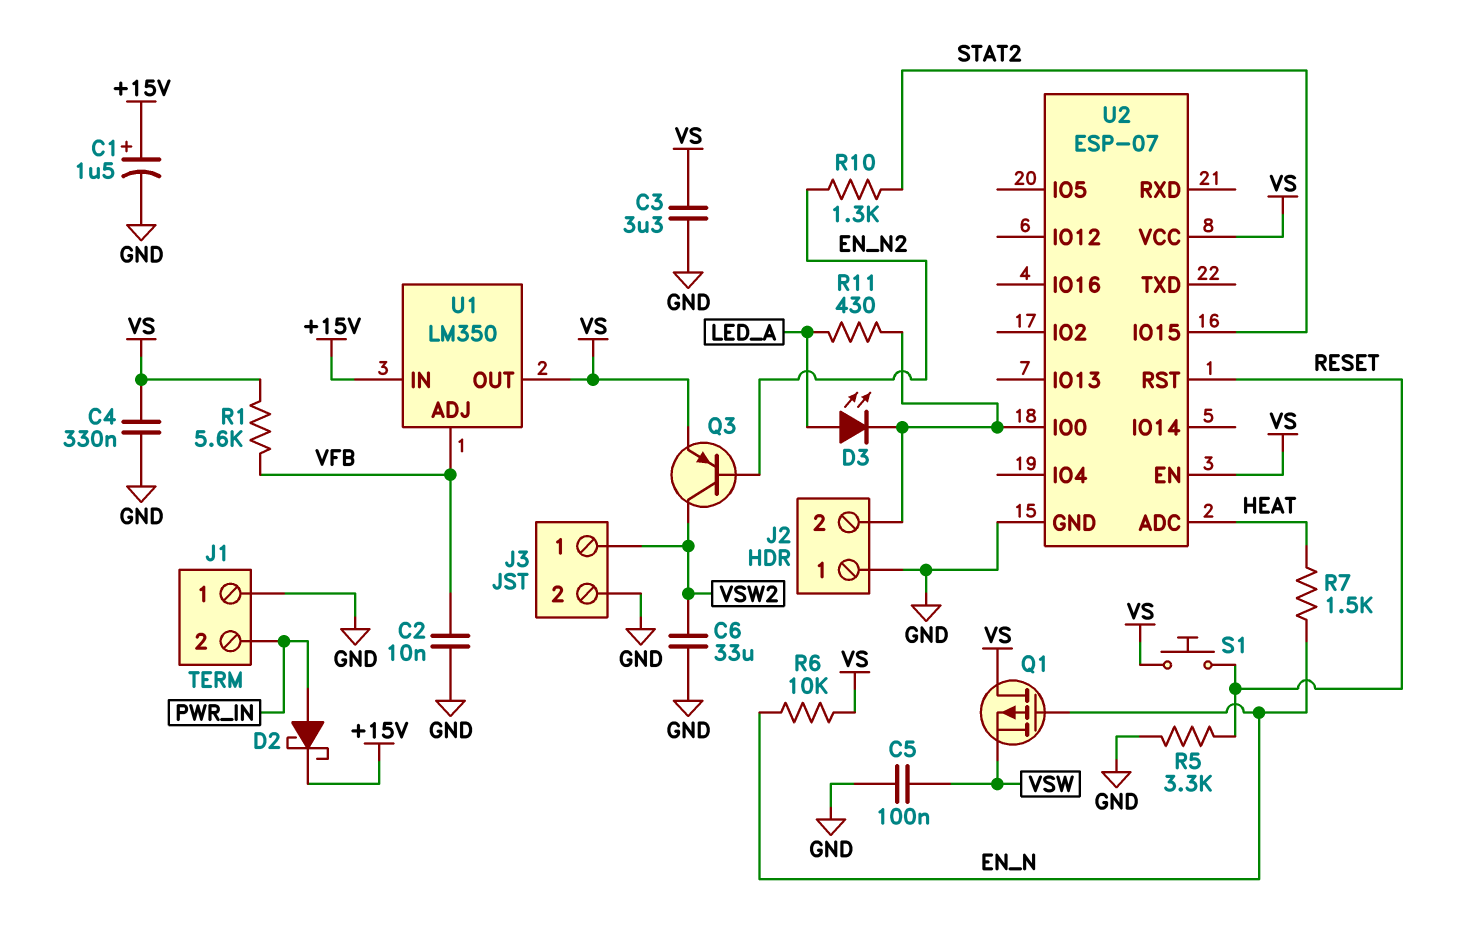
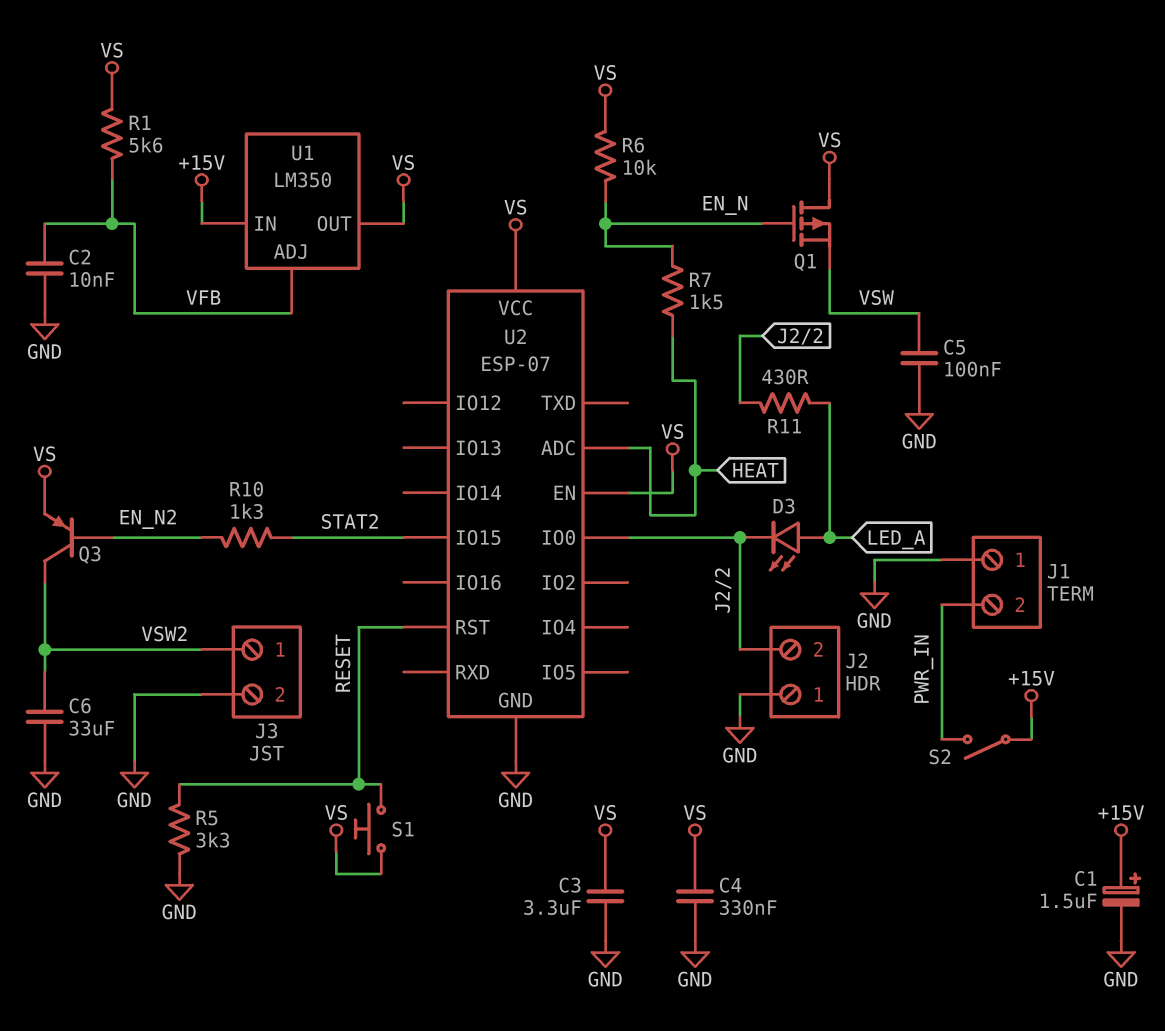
D2: schottky (A PWR_IN, K +15V) -> none
S2: none -> switch (+15V, PWR_IN)

